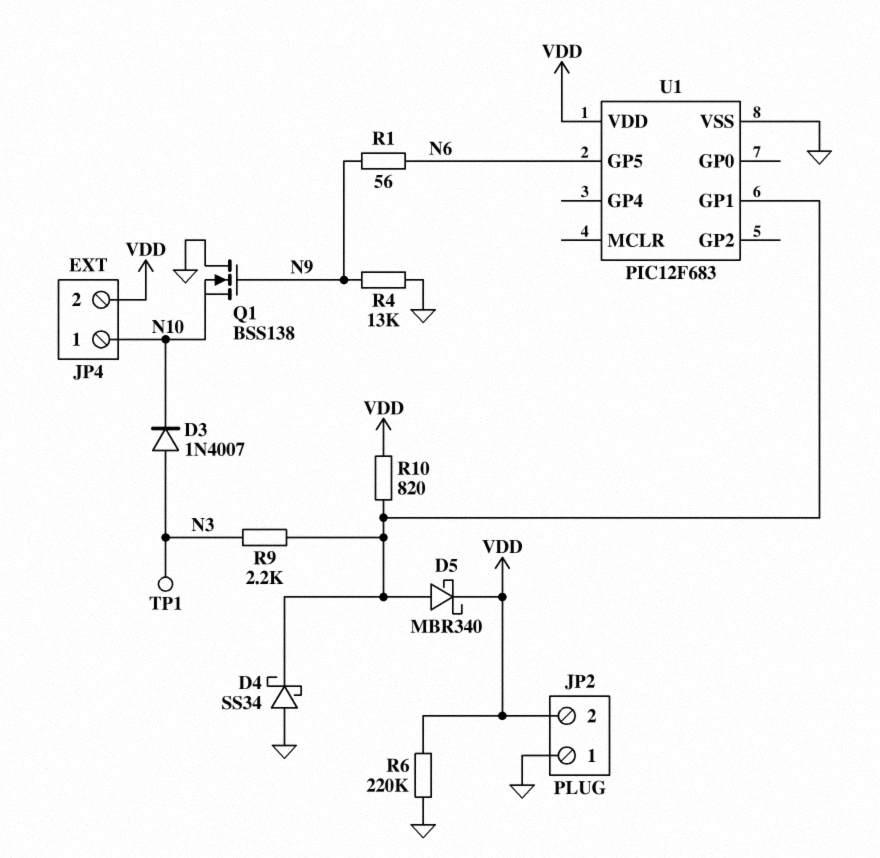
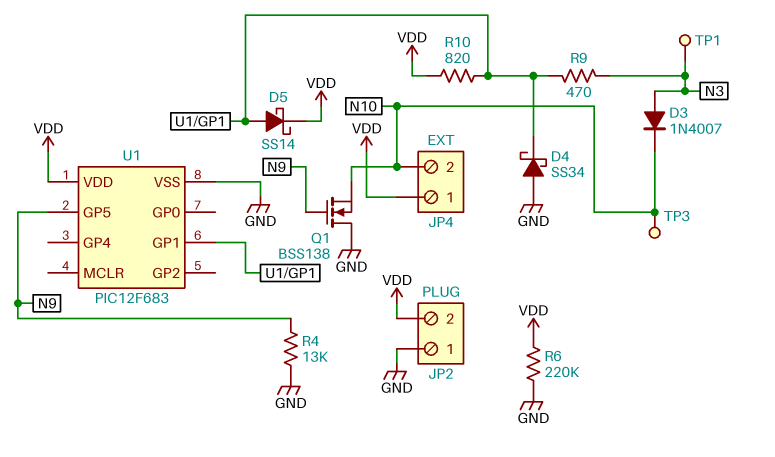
D5: schottky MBR340 (A U1/GP1, K VDD) -> schottky SS14 (A U1/GP1, K VDD)
JP4 pin 1: N10 -> VDD
JP4 pin 2: VDD -> N10
R1: 56 (N6, N9) -> none
R9: 2.2k (N3, U1/GP1) -> 470 (N3, U1/GP1)
TP3: none -> test point (N10)
U1 pin GP5: N6 -> N9

